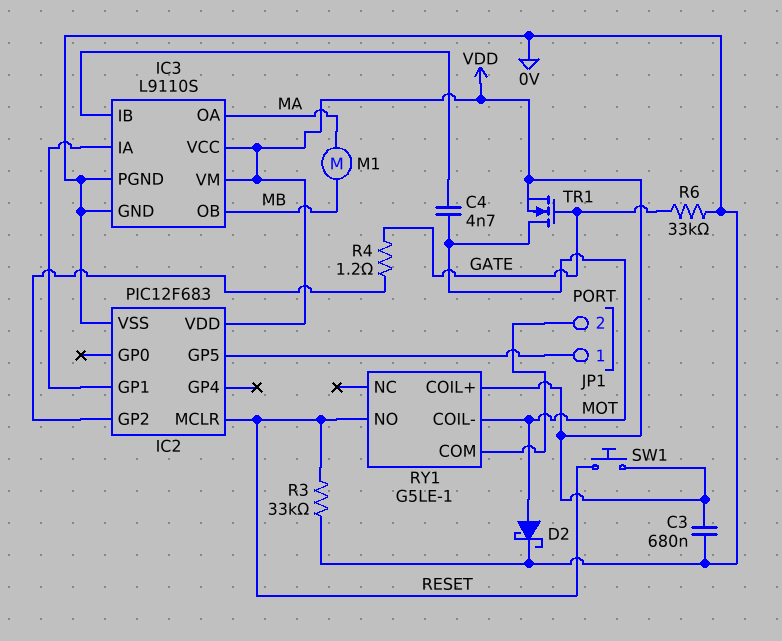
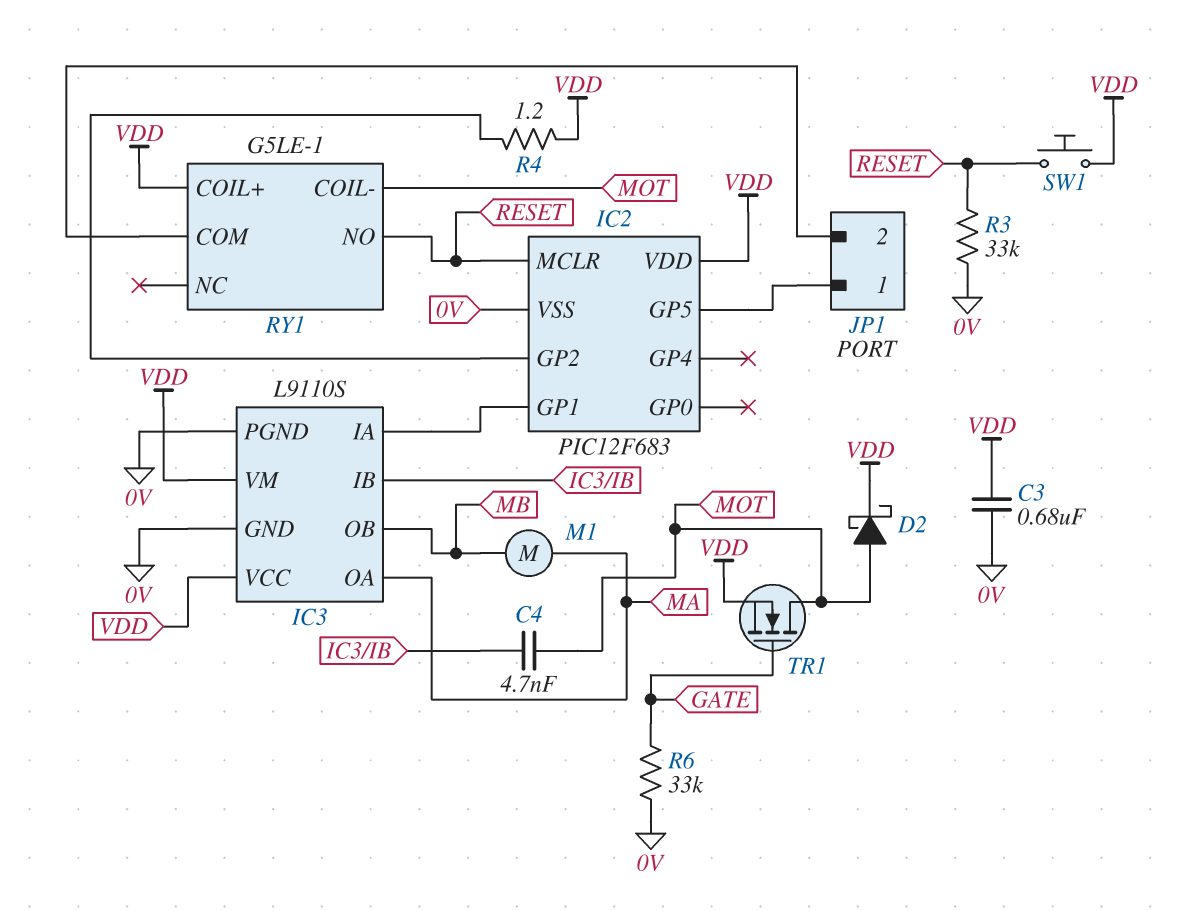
D2: schottky (A MOT, K 0V) -> schottky (A MOT, K VDD)
R4: 1.2 (GATE, IC2/GP2) -> 1.2 (IC2/GP2, VDD)

